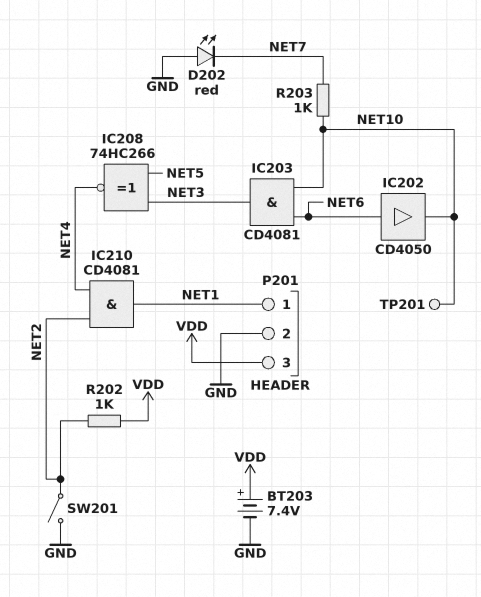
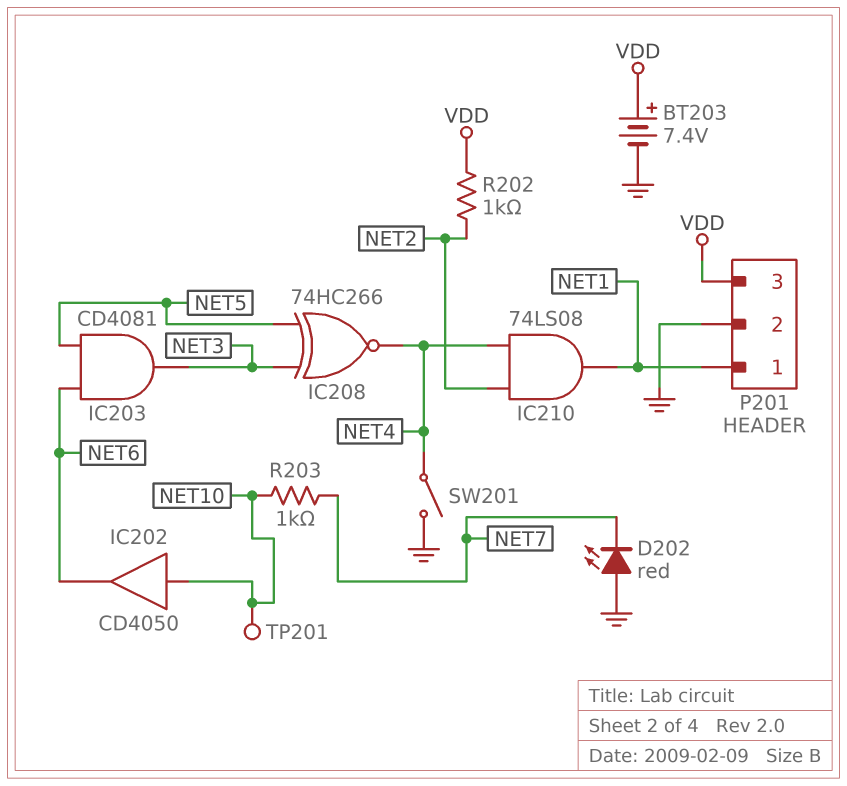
IC202: buffer CD4050 (in NET6, out NET10) -> buffer CD4050 (in NET10, out NET6)
IC203: AND CD4081 (in NET6, in NET10, out NET3) -> AND CD4081 (in NET5, in NET6, out NET3)
IC210: AND CD4081 (in NET2, in NET4, out NET1) -> AND 74LS08 (in NET2, in NET4, out NET1)
SW201: switch (GND, NET2) -> switch (GND, NET4)

